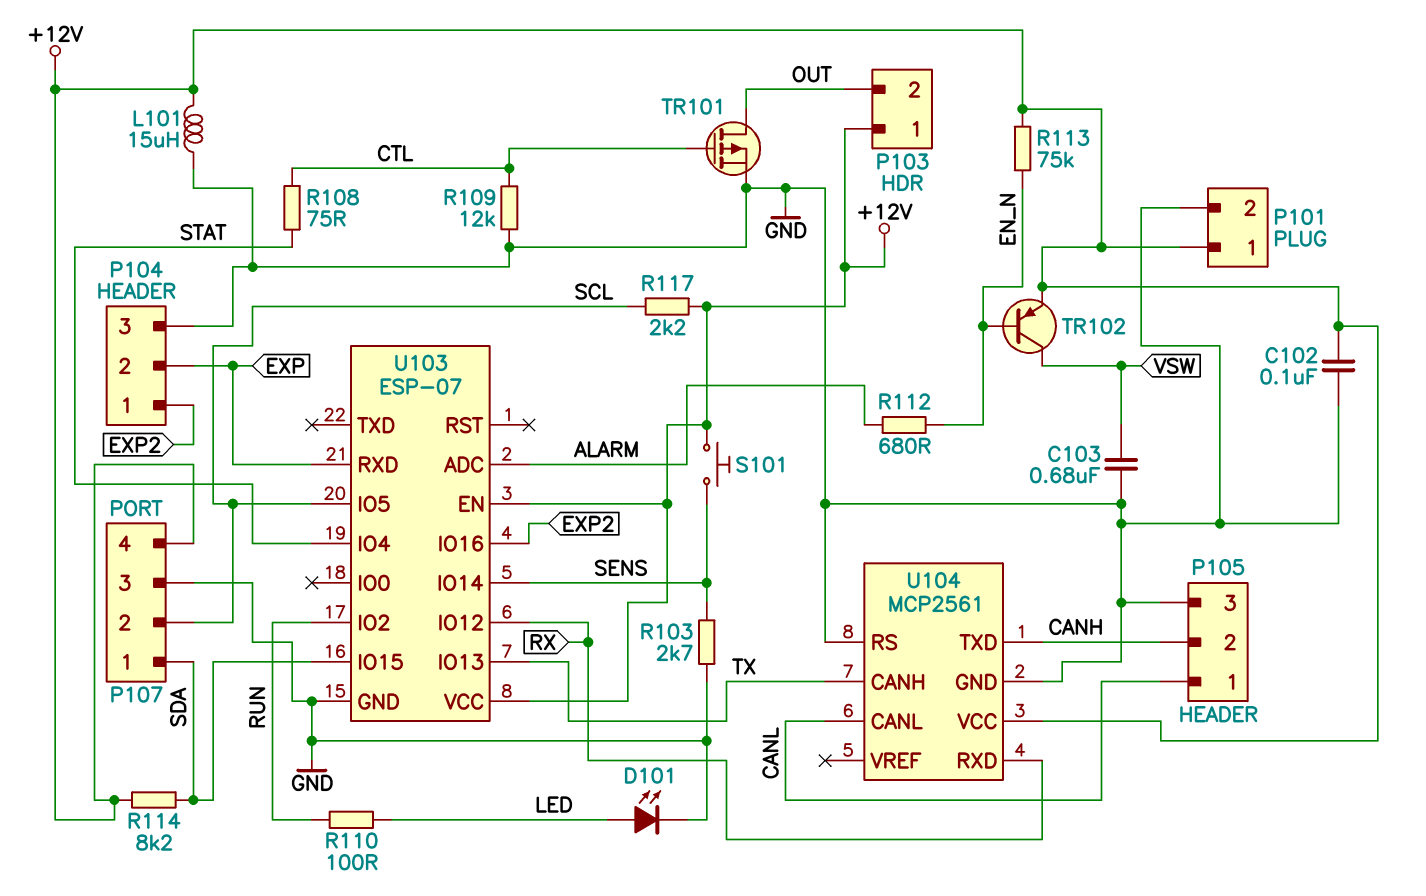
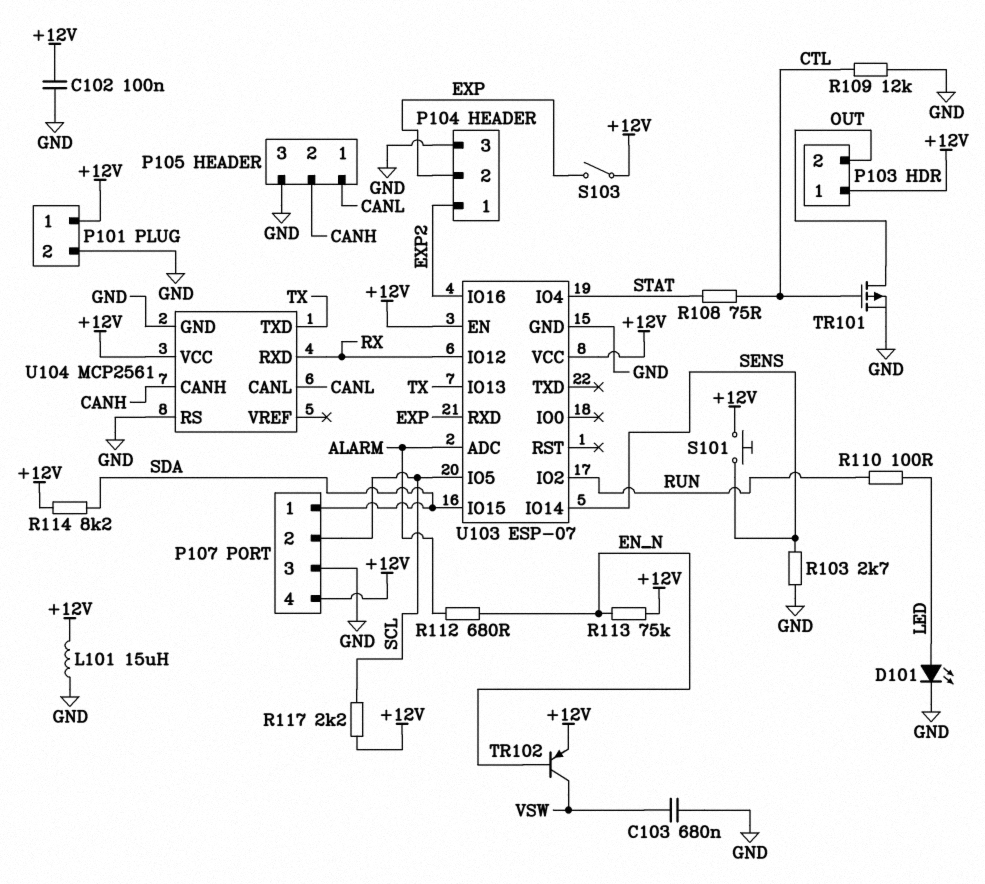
S103: none -> switch (+12V, EXP)
U104 pin CANH: TX -> CANH
U104 pin TXD: CANH -> TX

